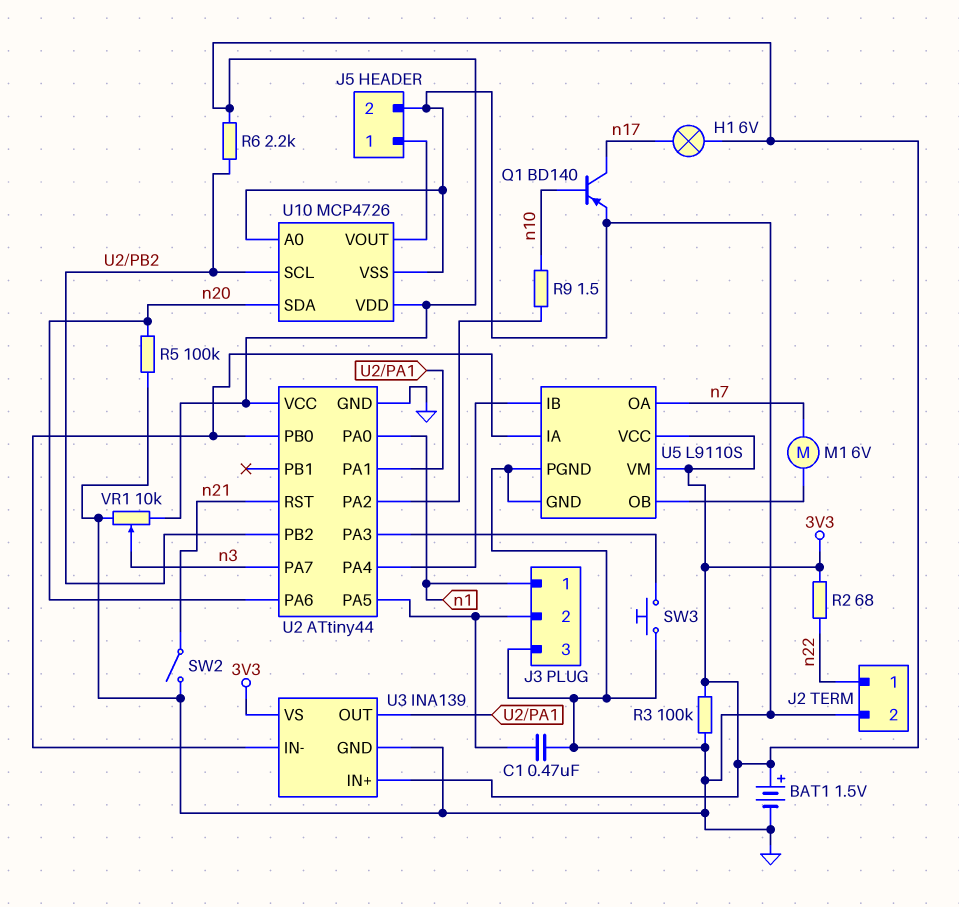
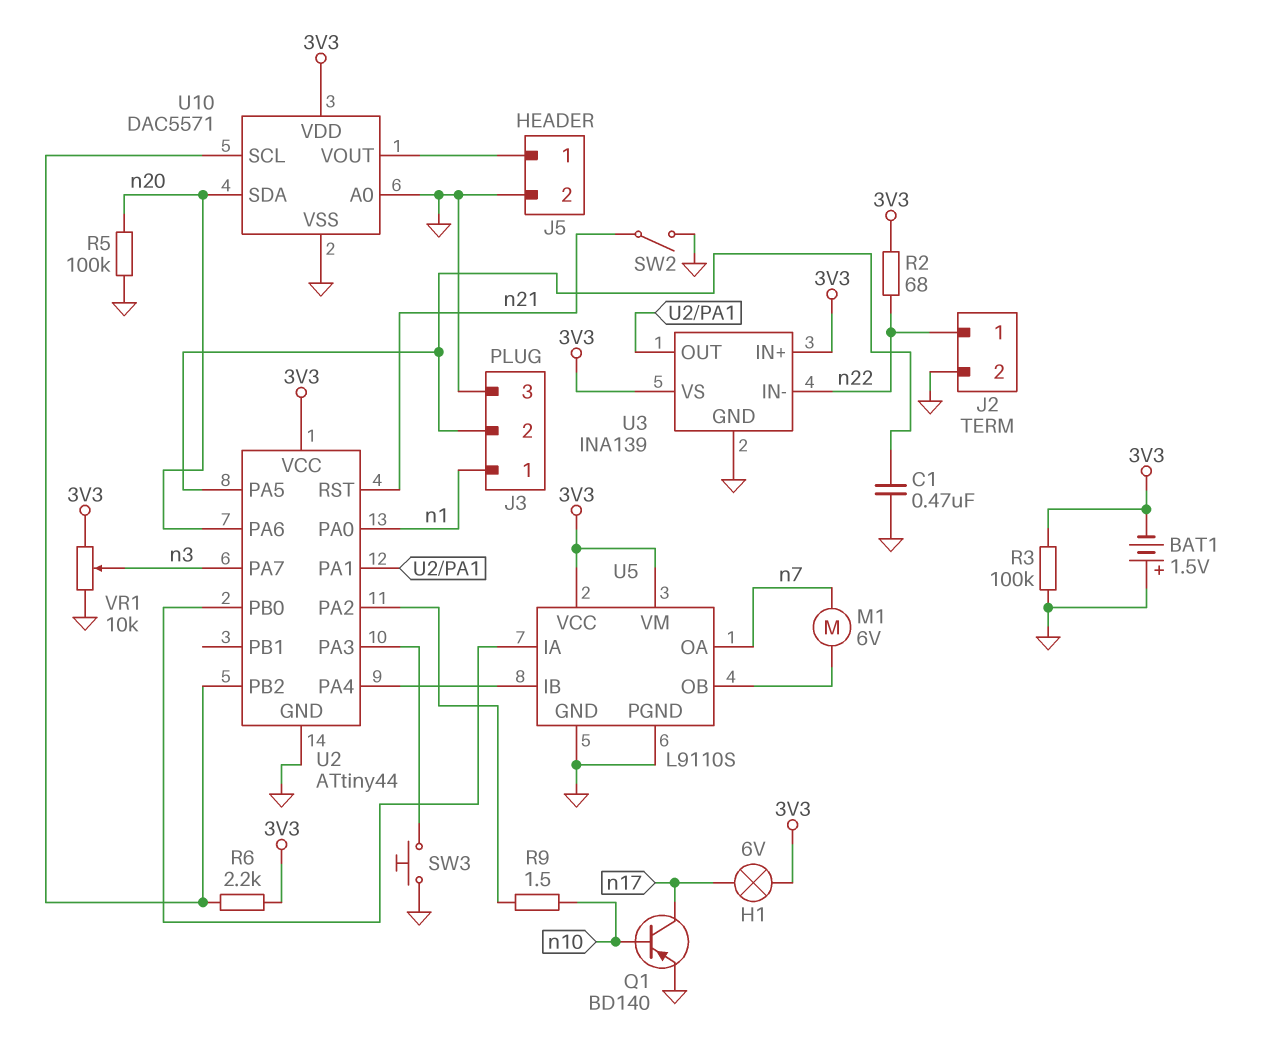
BAT1: 1.5V (plus 3V3, minus GND) -> 1.5V (plus GND, minus 3V3)
U3 pin IN-: U2/PB0 -> n22
U10: MCP4726 -> DAC5571

